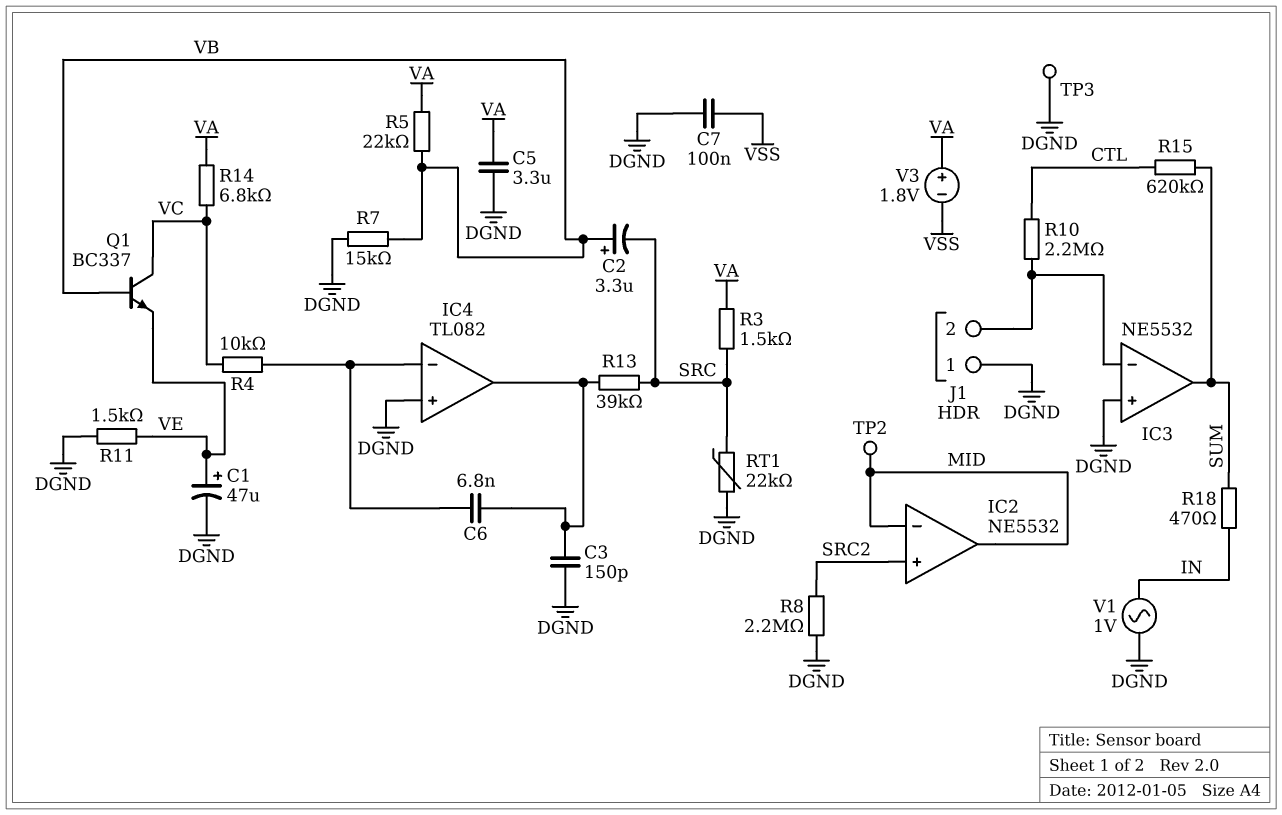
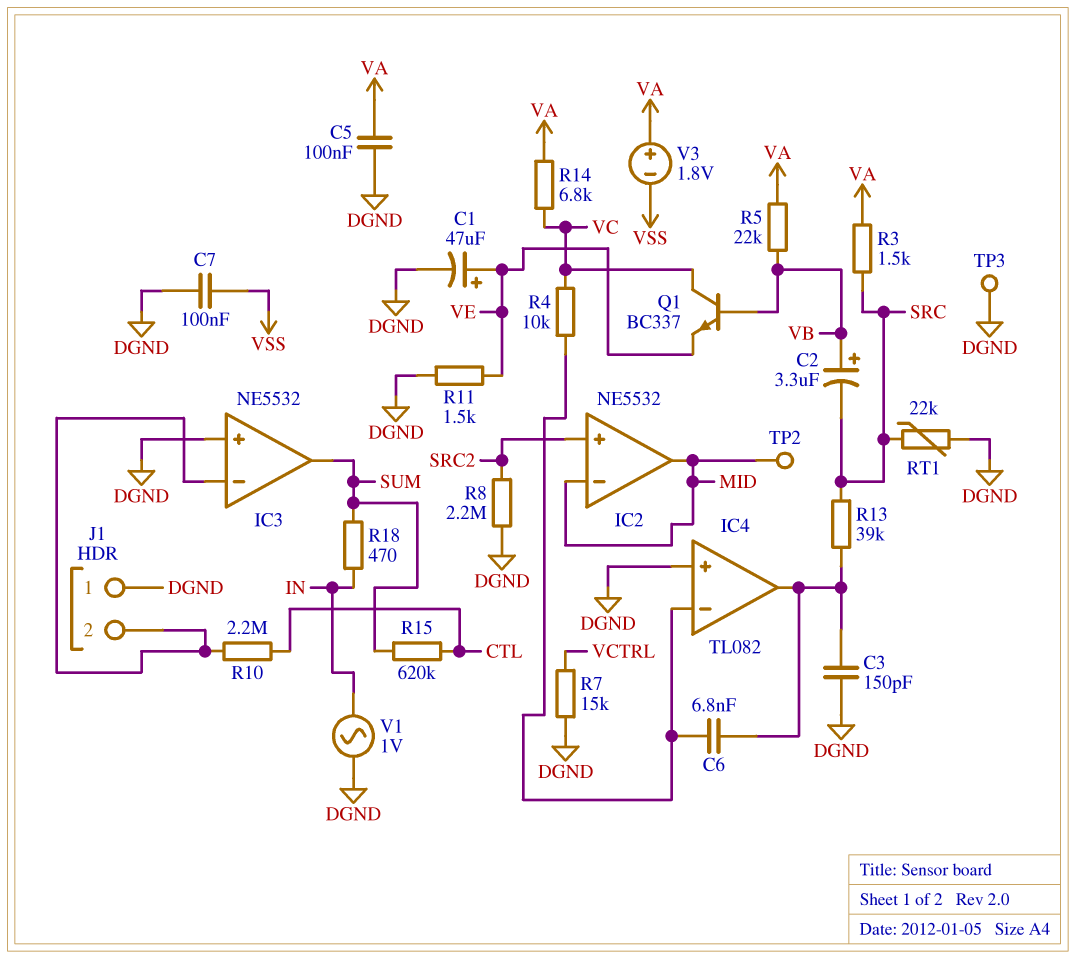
C5: 3.3uF (DGND, VA) -> 100nF (DGND, VA)
R7: 15k (DGND, VB) -> 15k (DGND, VCTRL)

